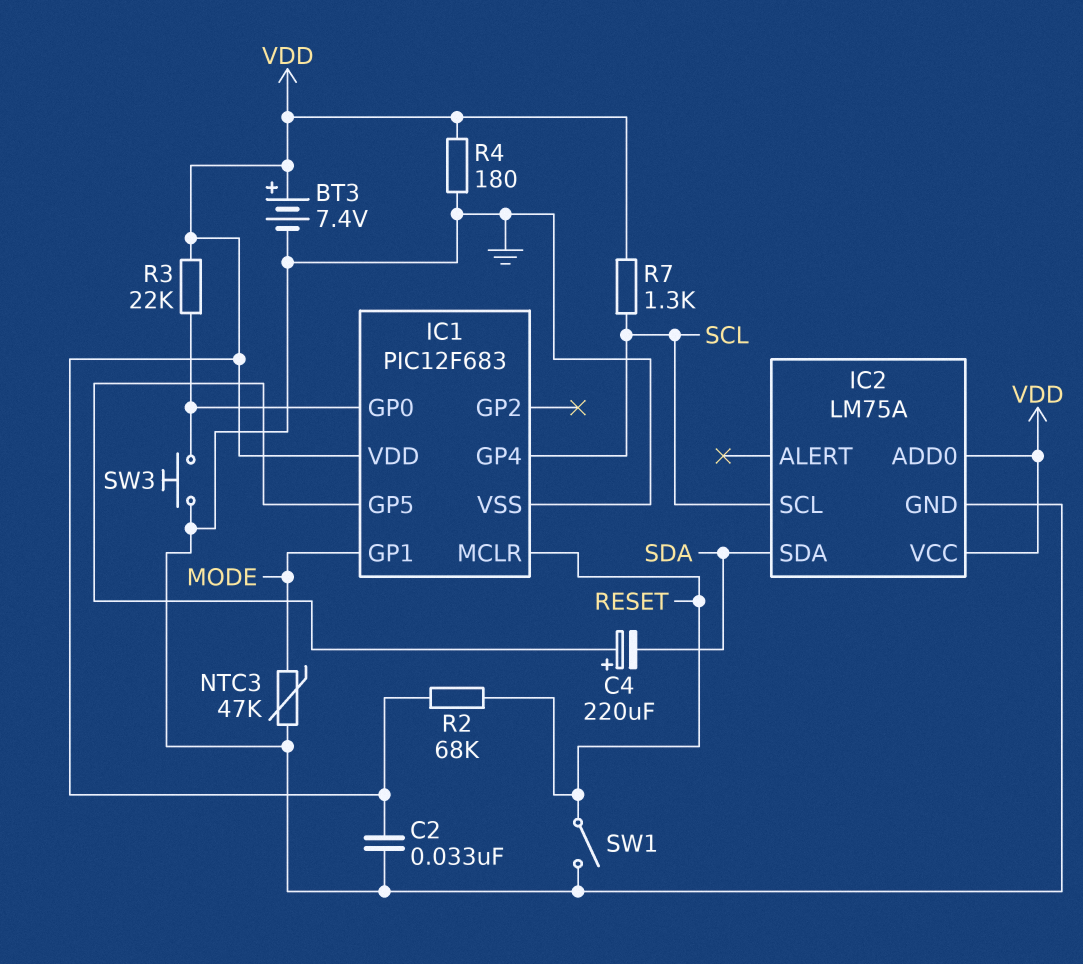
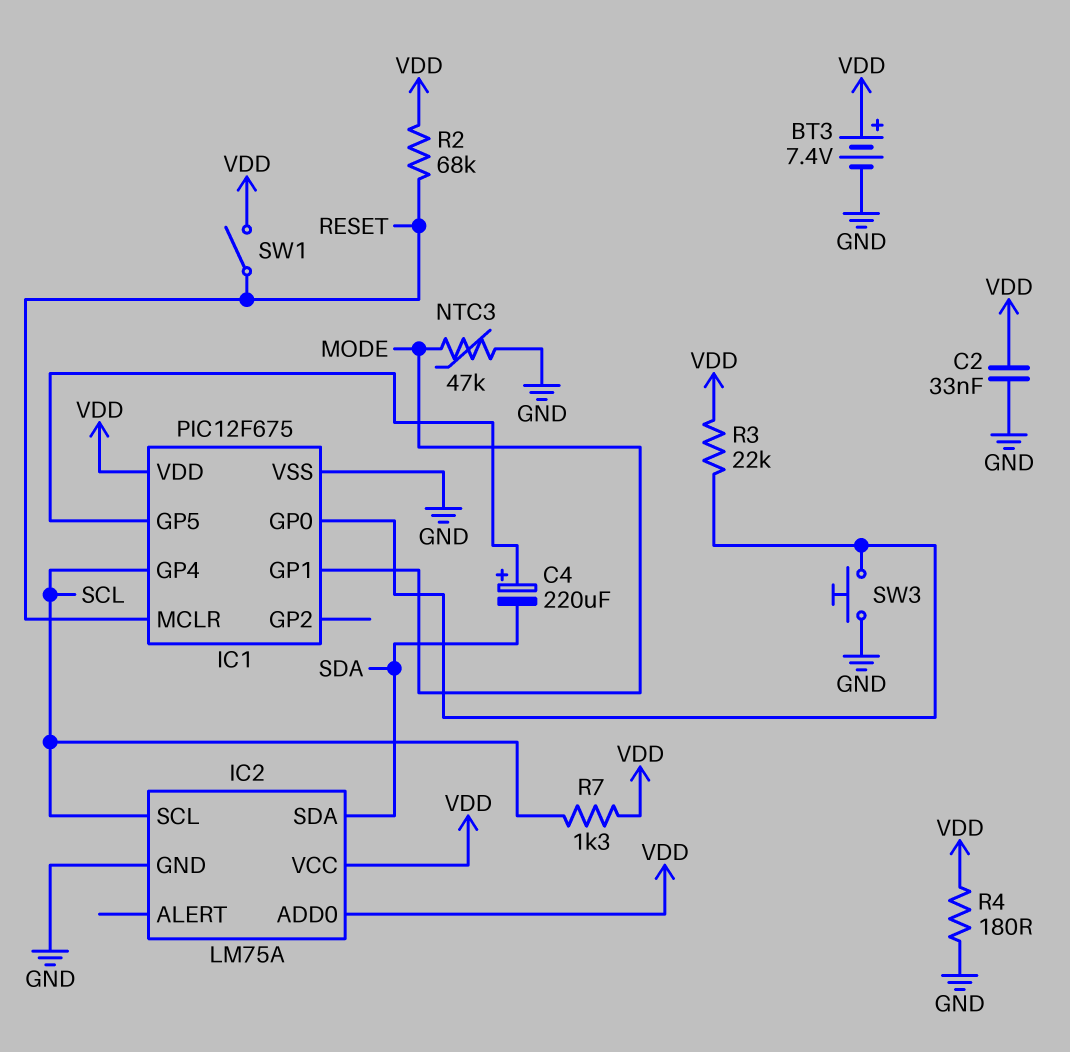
IC1: PIC12F683 -> PIC12F675
SW1: switch (GND, RESET) -> switch (RESET, VDD)

